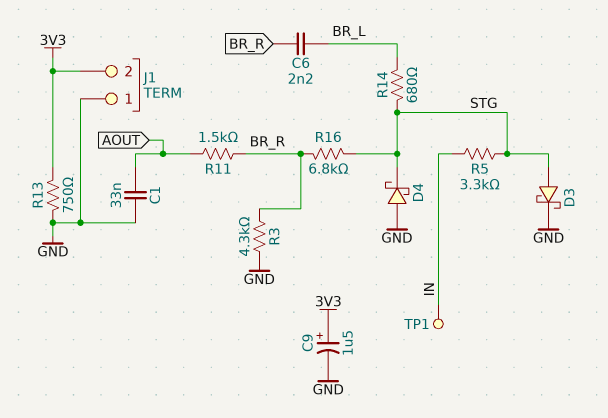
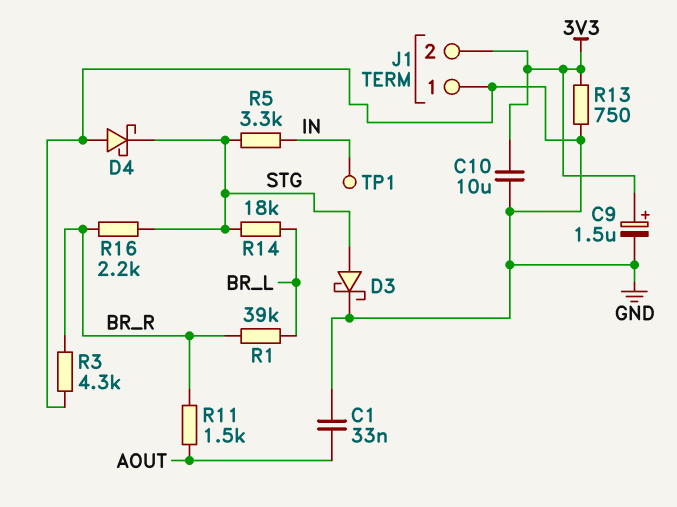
C6: 2.2nF (BR_L, BR_R) -> none
C10: none -> 10uF (3V3, GND)
R1: none -> 39k (BR_L, BR_R)
R14: 680 (BR_L, STG) -> 18k (BR_L, STG)
R16: 6.8k (BR_R, STG) -> 2.2k (BR_R, STG)

